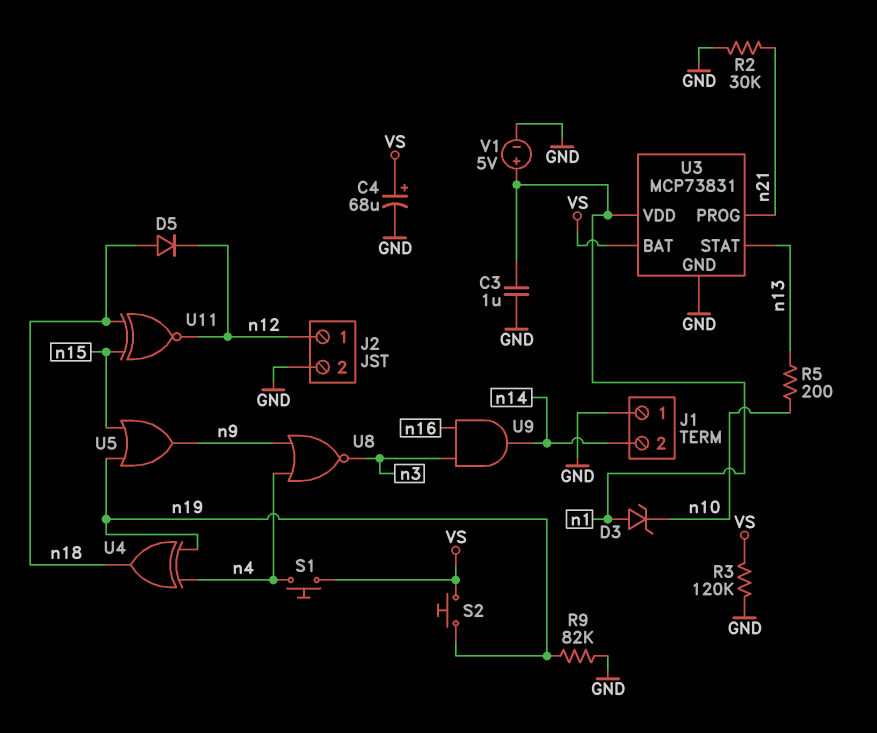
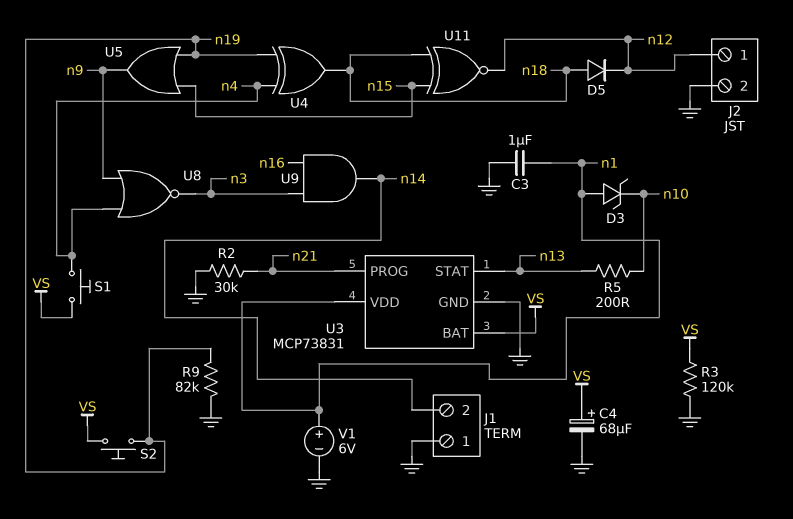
V1: 5V (plus n1, minus GND) -> 6V (plus n1, minus GND)

